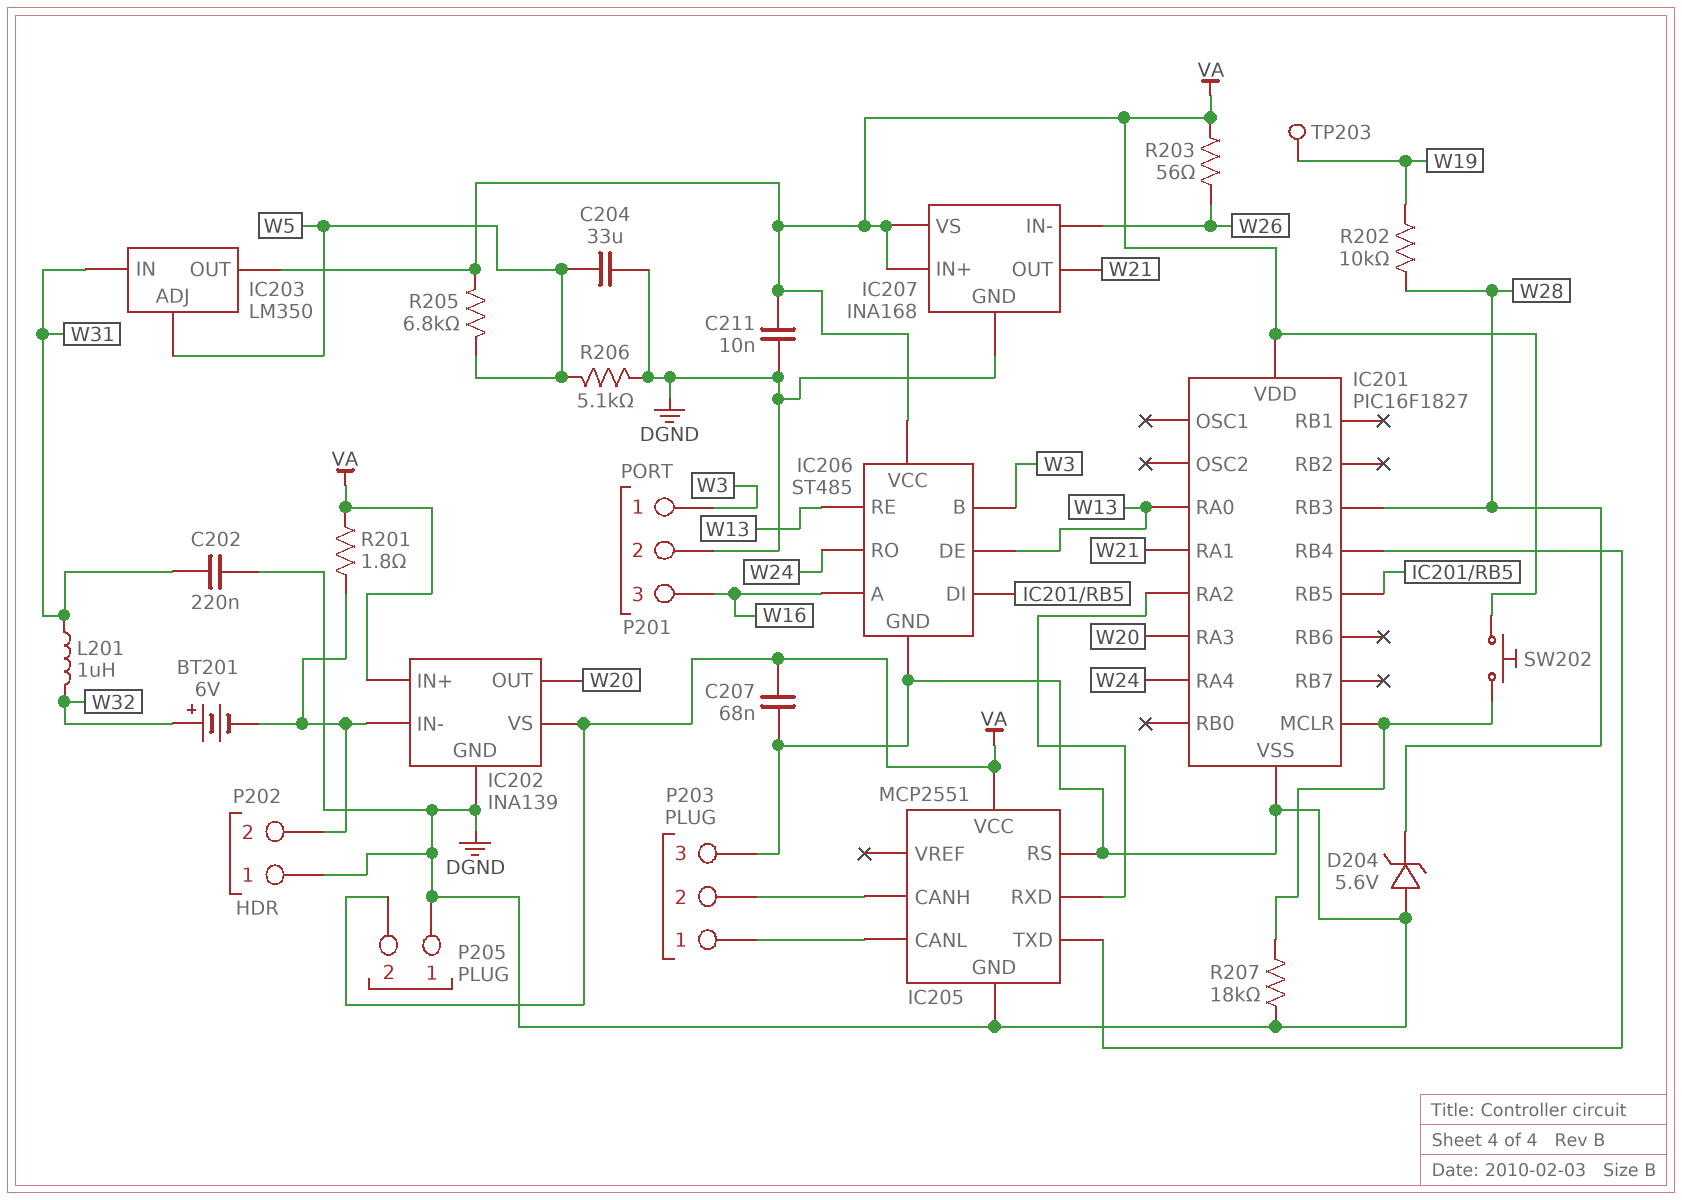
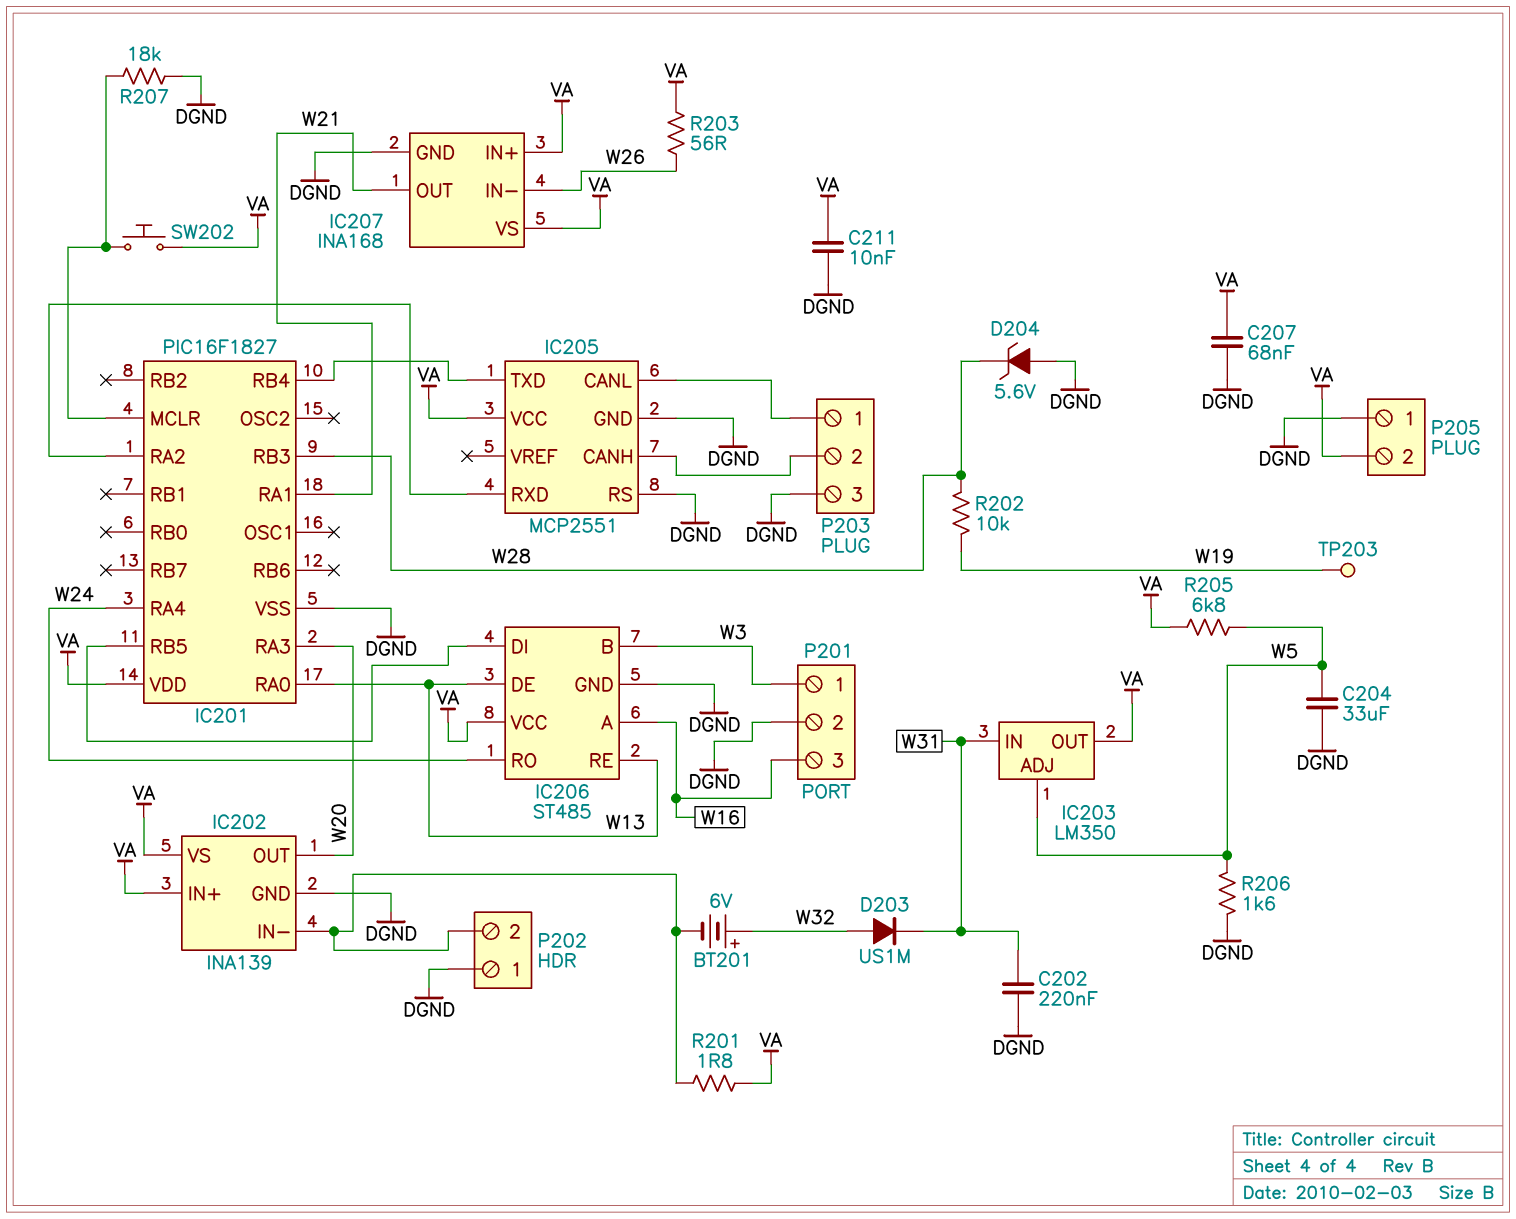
D203: none -> diode US1M (A W32, K W31)
L201: 1uH (W31, W32) -> none
R206: 5.1k (DGND, W5) -> 1.6k (DGND, W5)

